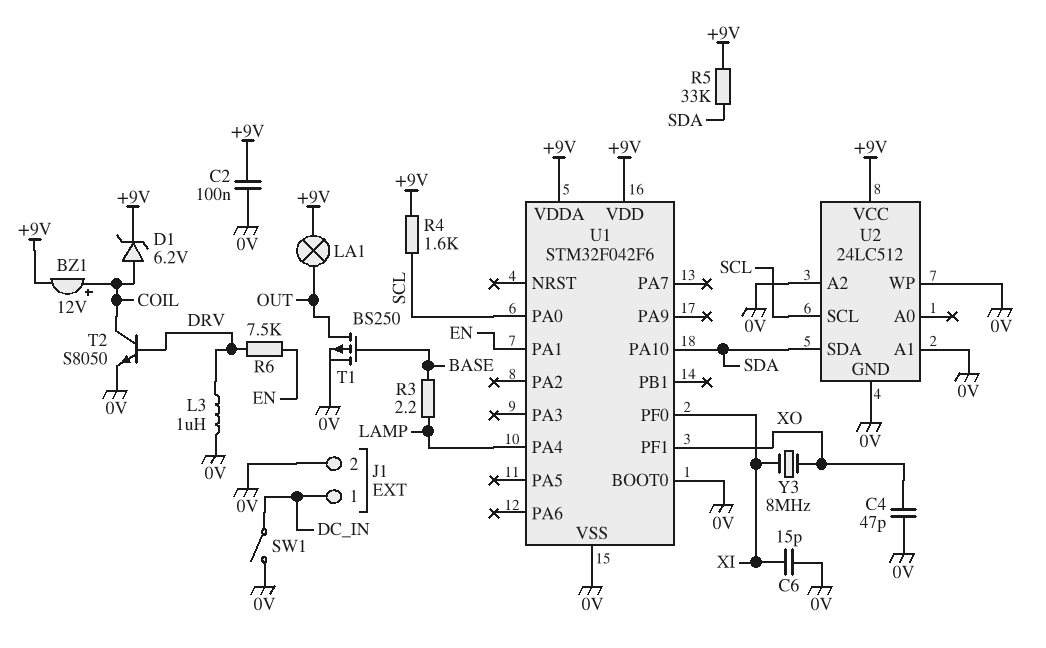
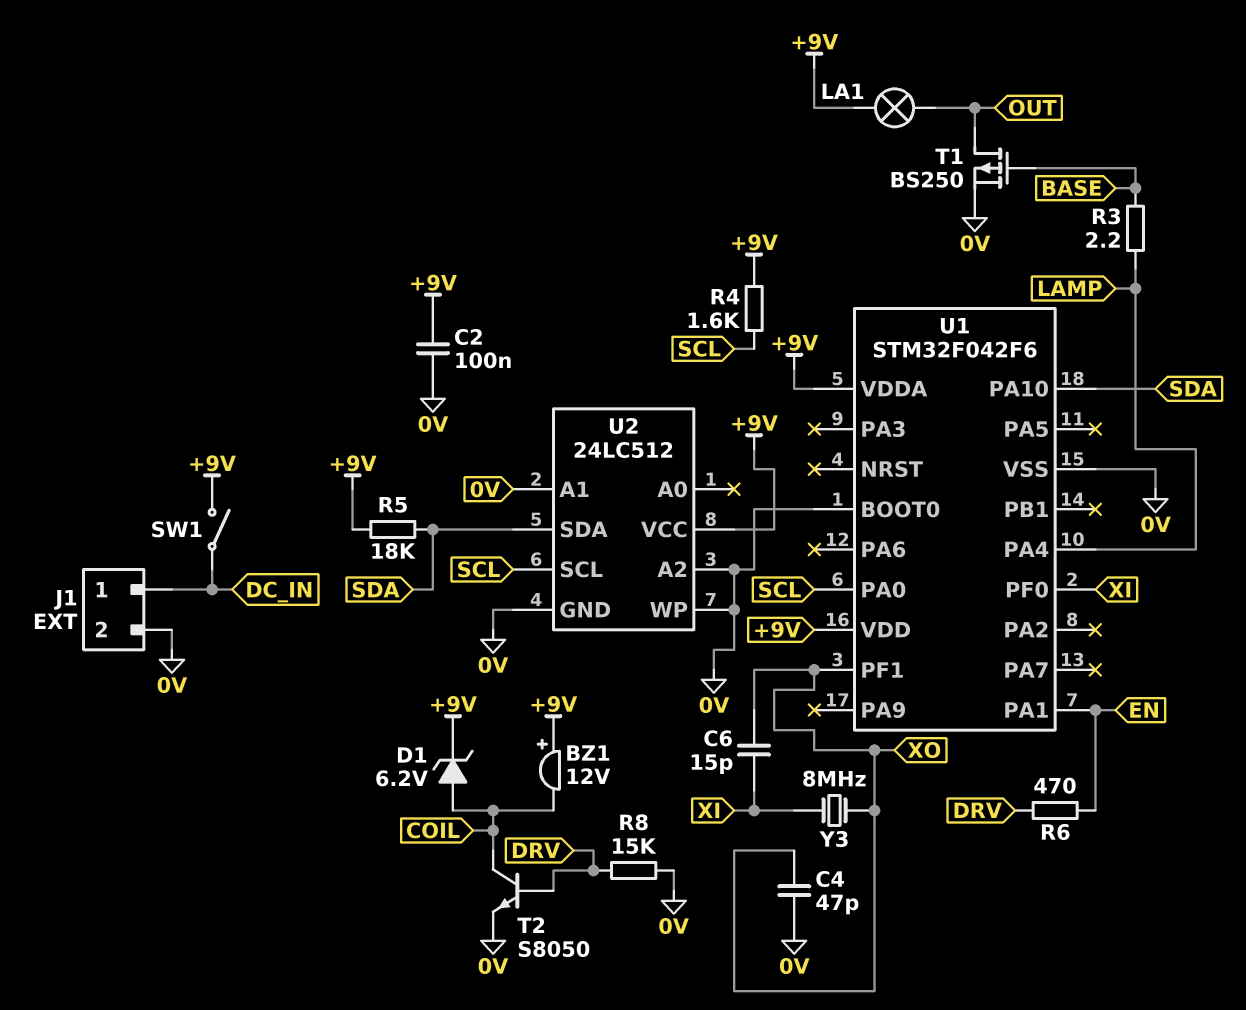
BZ1: buzzer 12V (plus COIL, minus +9V) -> buzzer 12V (plus +9V, minus COIL)
C6: 15pF (0V, XI) -> 15pF (XI, XO)
L3: 1uH (0V, DRV) -> none
R5: 33k (+9V, SDA) -> 18k (+9V, SDA)
R6: 7.5k (DRV, EN) -> 470 (DRV, EN)
R8: none -> 15k (0V, DRV)
SW1: switch (0V, DC_IN) -> switch (+9V, DC_IN)

